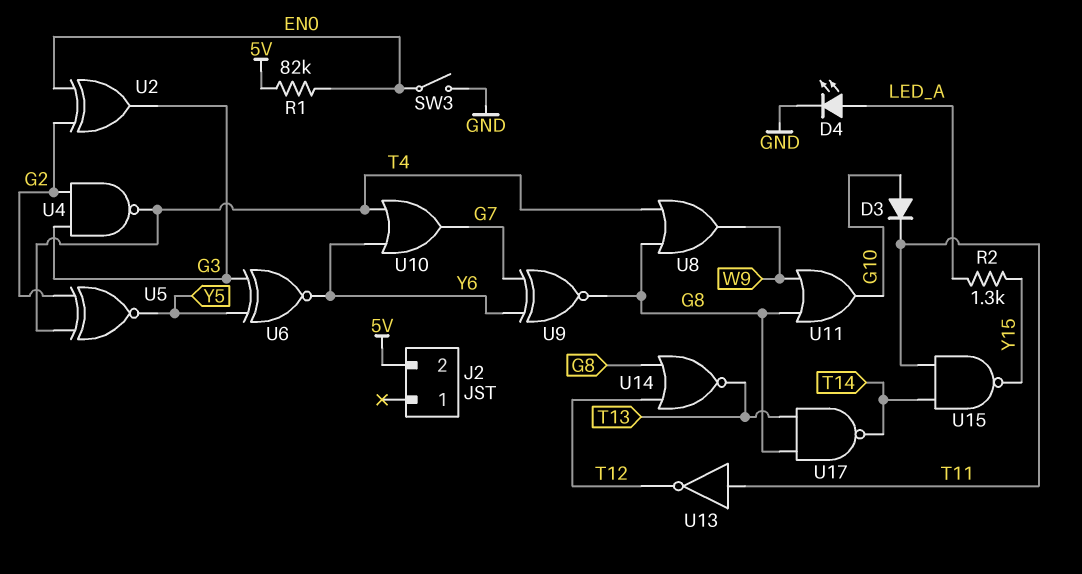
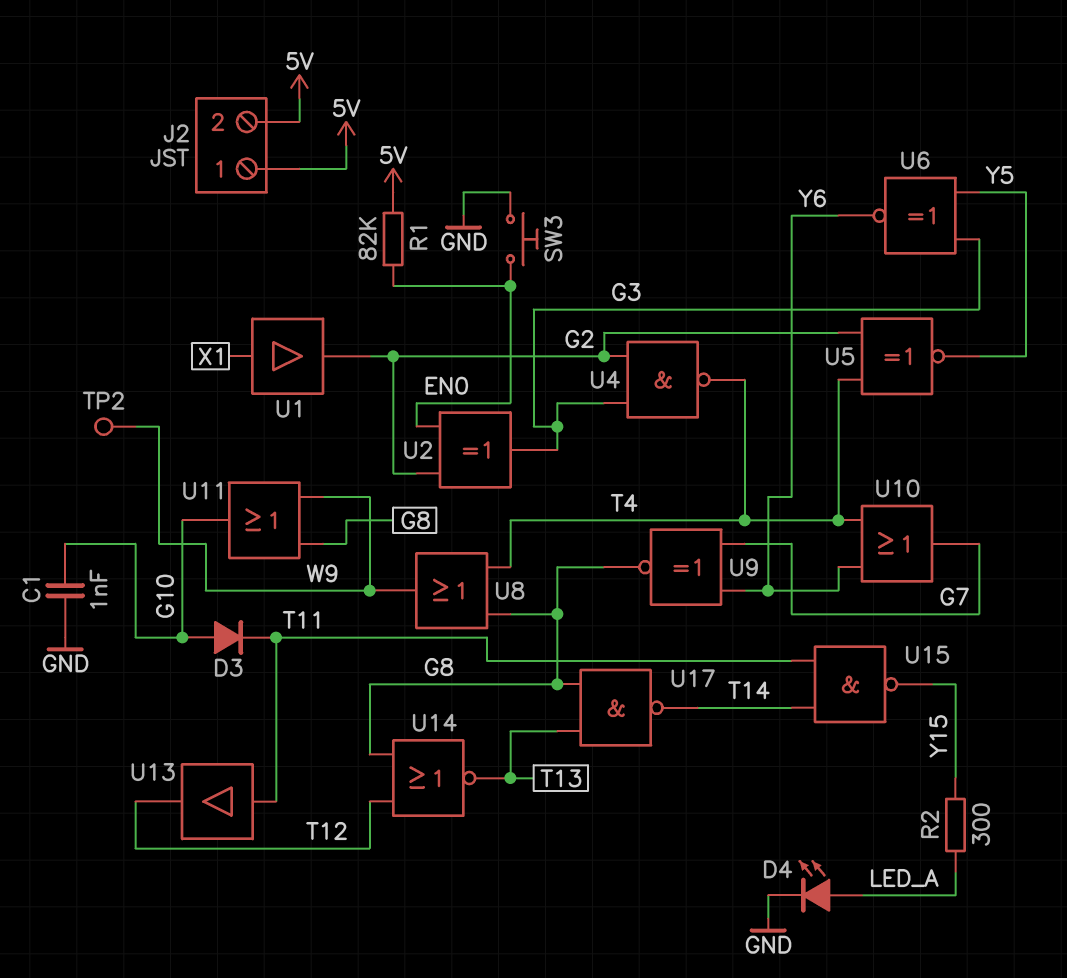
C1: none -> 1nF (G10, GND)
J2 pin 1: none -> 5V
R2: 1.3k (LED_A, Y15) -> 300 (LED_A, Y15)
SW3: switch (EN0, GND) -> button (EN0, GND)
TP2: none -> test point (W9)
U1: none -> buffer (in X1, out G2)
U13: NOT (in T11, out T12) -> buffer (in T11, out T12)

